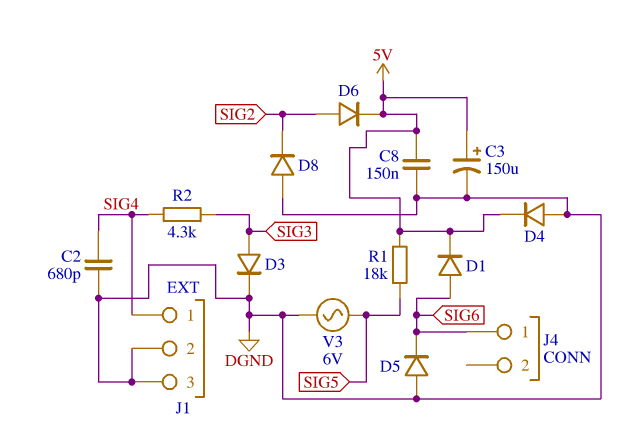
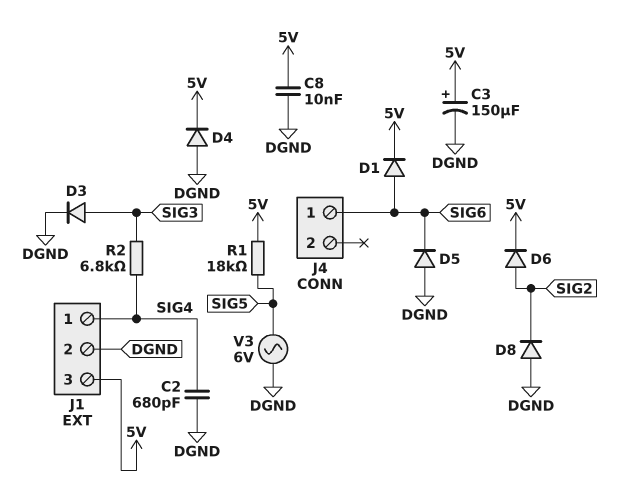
C8: 150nF (5V, DGND) -> 10nF (5V, DGND)
J1 pin 3: DGND -> 5V
R2: 4.3k (SIG3, SIG4) -> 6.8k (SIG3, SIG4)

